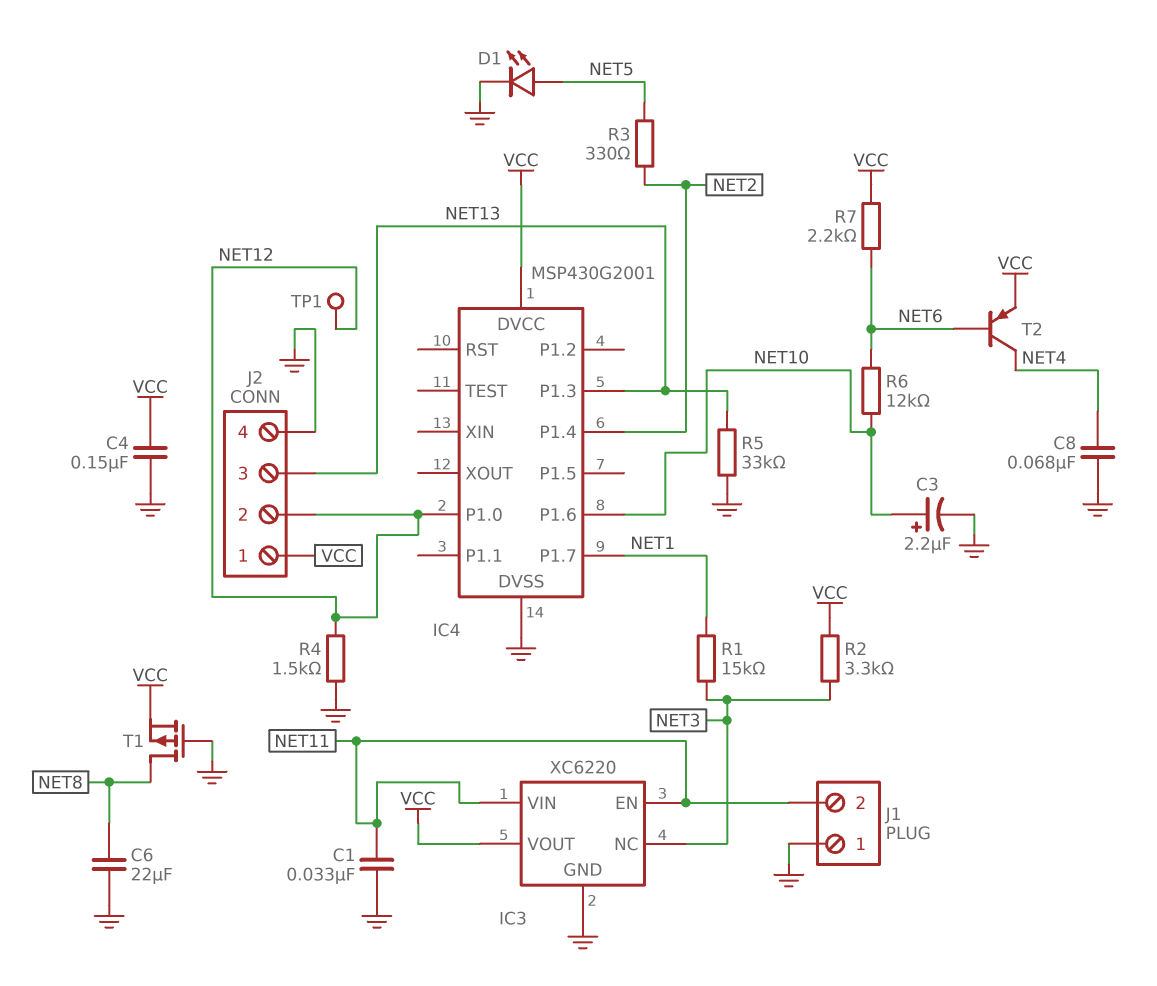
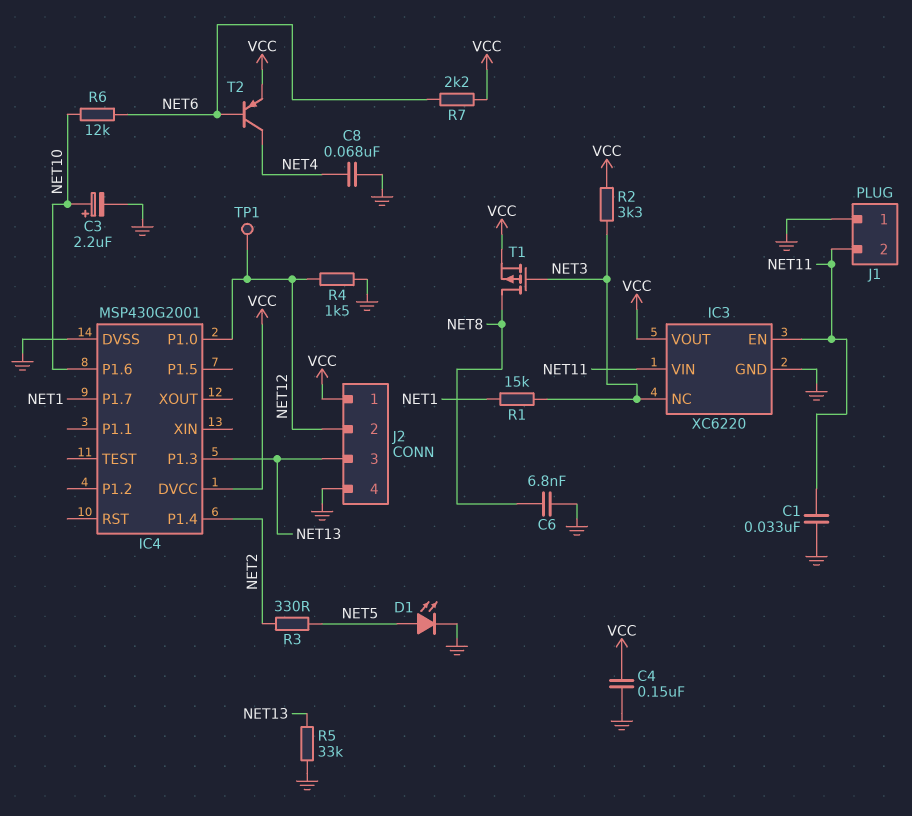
C6: 22uF (GND, NET8) -> 6.8nF (GND, NET8)
T1: PMOS (G GND, D NET8, S VCC) -> PMOS (G NET3, D NET8, S VCC)

